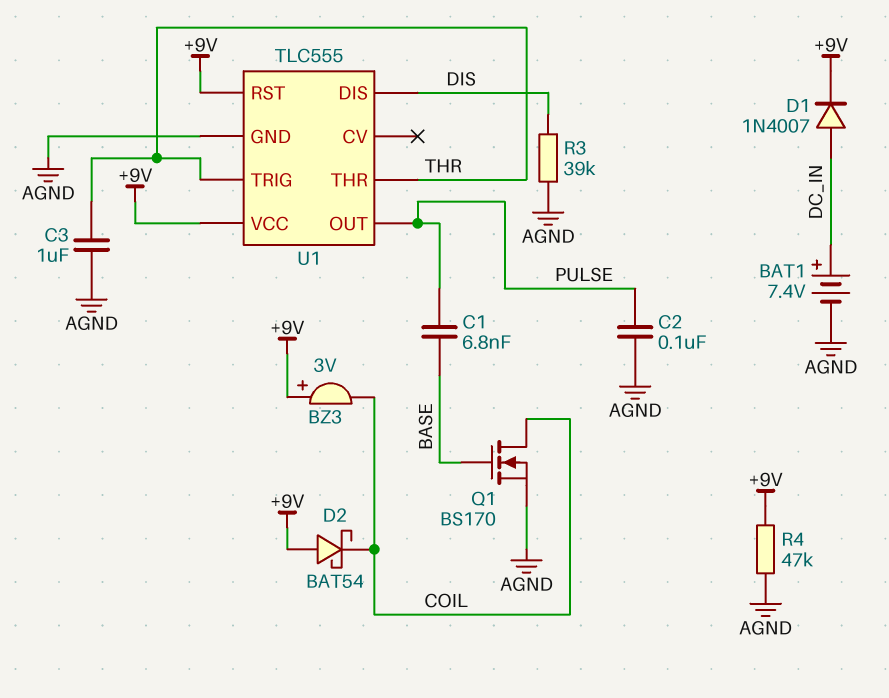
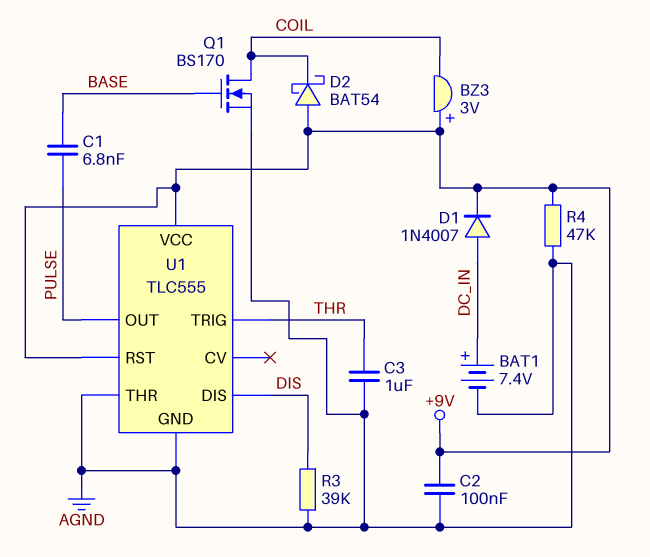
C2: 100nF (AGND, PULSE) -> 100nF (+9V, AGND)
U1 pin THR: THR -> AGND

